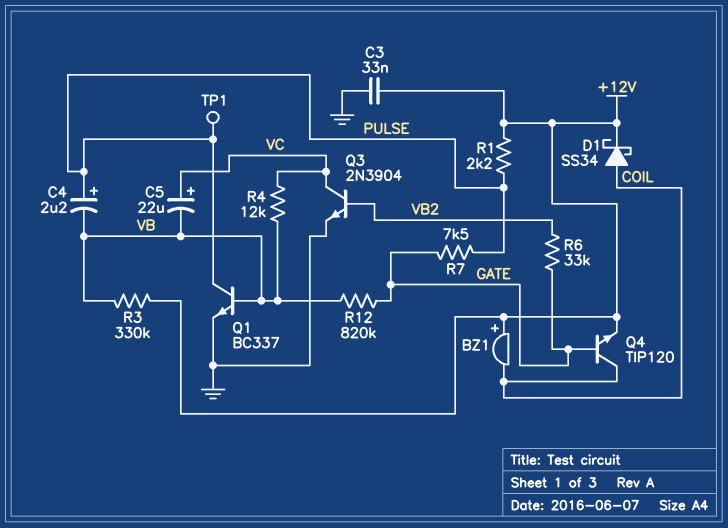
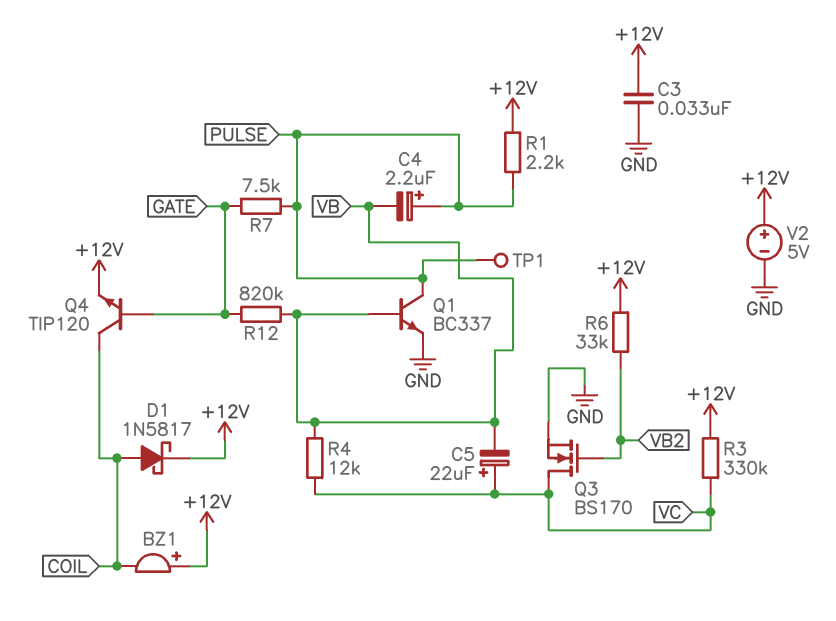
D1: schottky SS34 (A COIL, K +12V) -> schottky 1N5817 (A COIL, K +12V)
Q3: NPN 2N3904 (B VB2, C VC, E GND) -> NMOS BS170 (G VB2, D VC, S GND)
R3: 330k (+12V, VB) -> 330k (+12V, VC)
R6: 33k (GATE, VB2) -> 33k (+12V, VB2)
V2: none -> 5V (plus +12V, minus GND)

